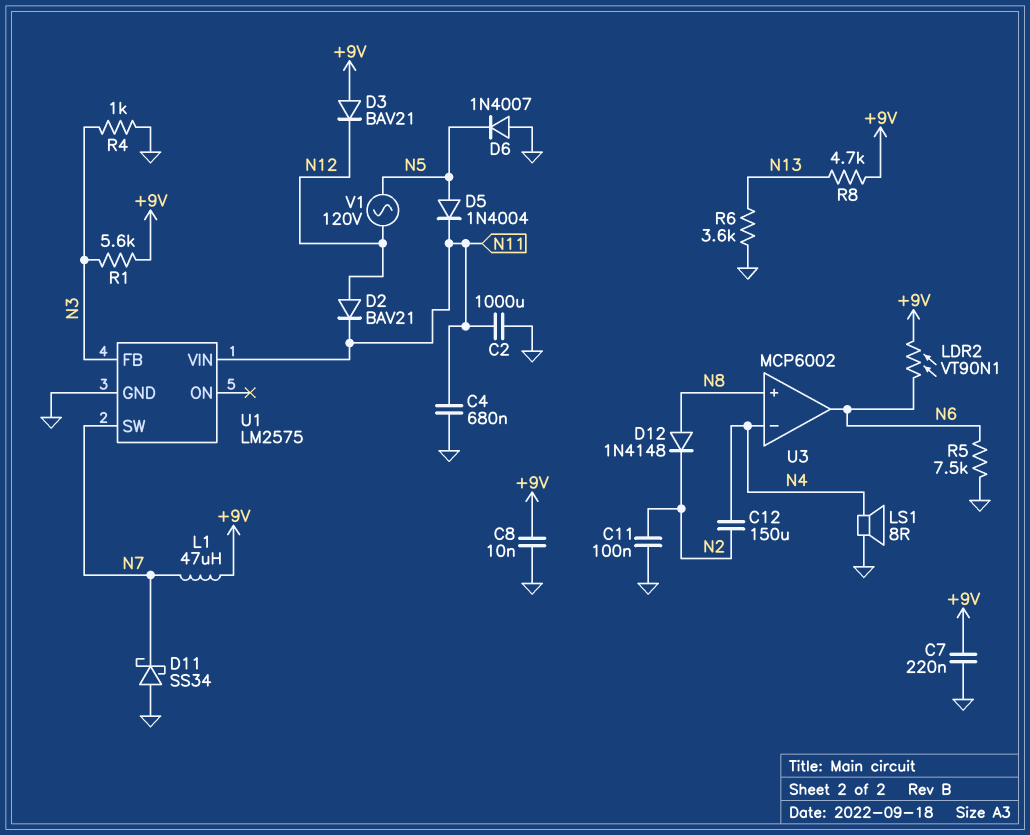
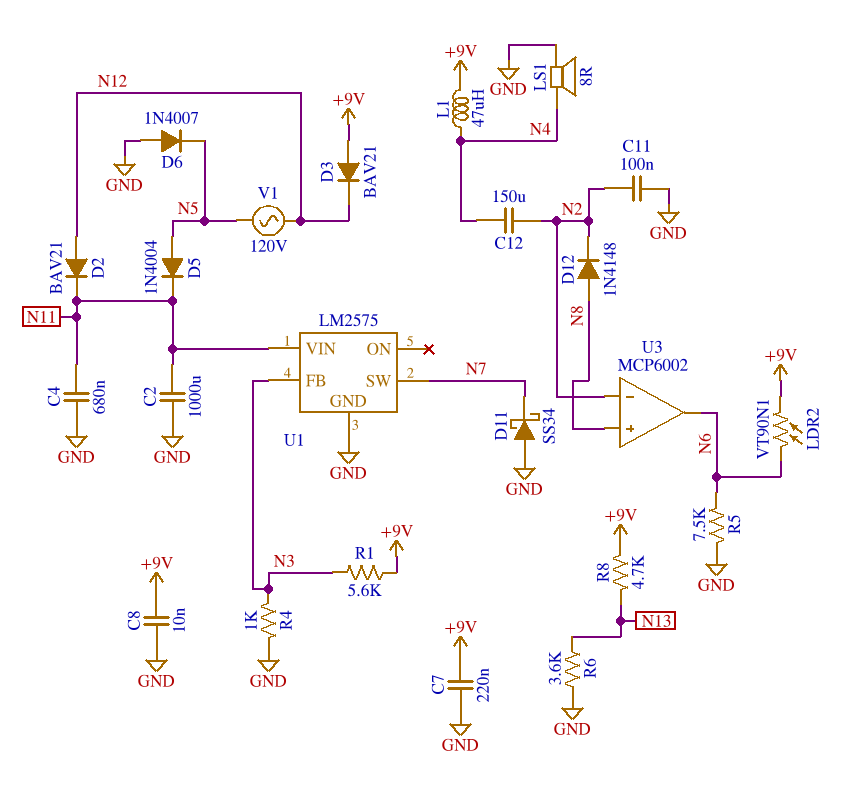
L1: 47uH (+9V, N7) -> 47uH (+9V, N4)
U3 pin in-: N4 -> N2

